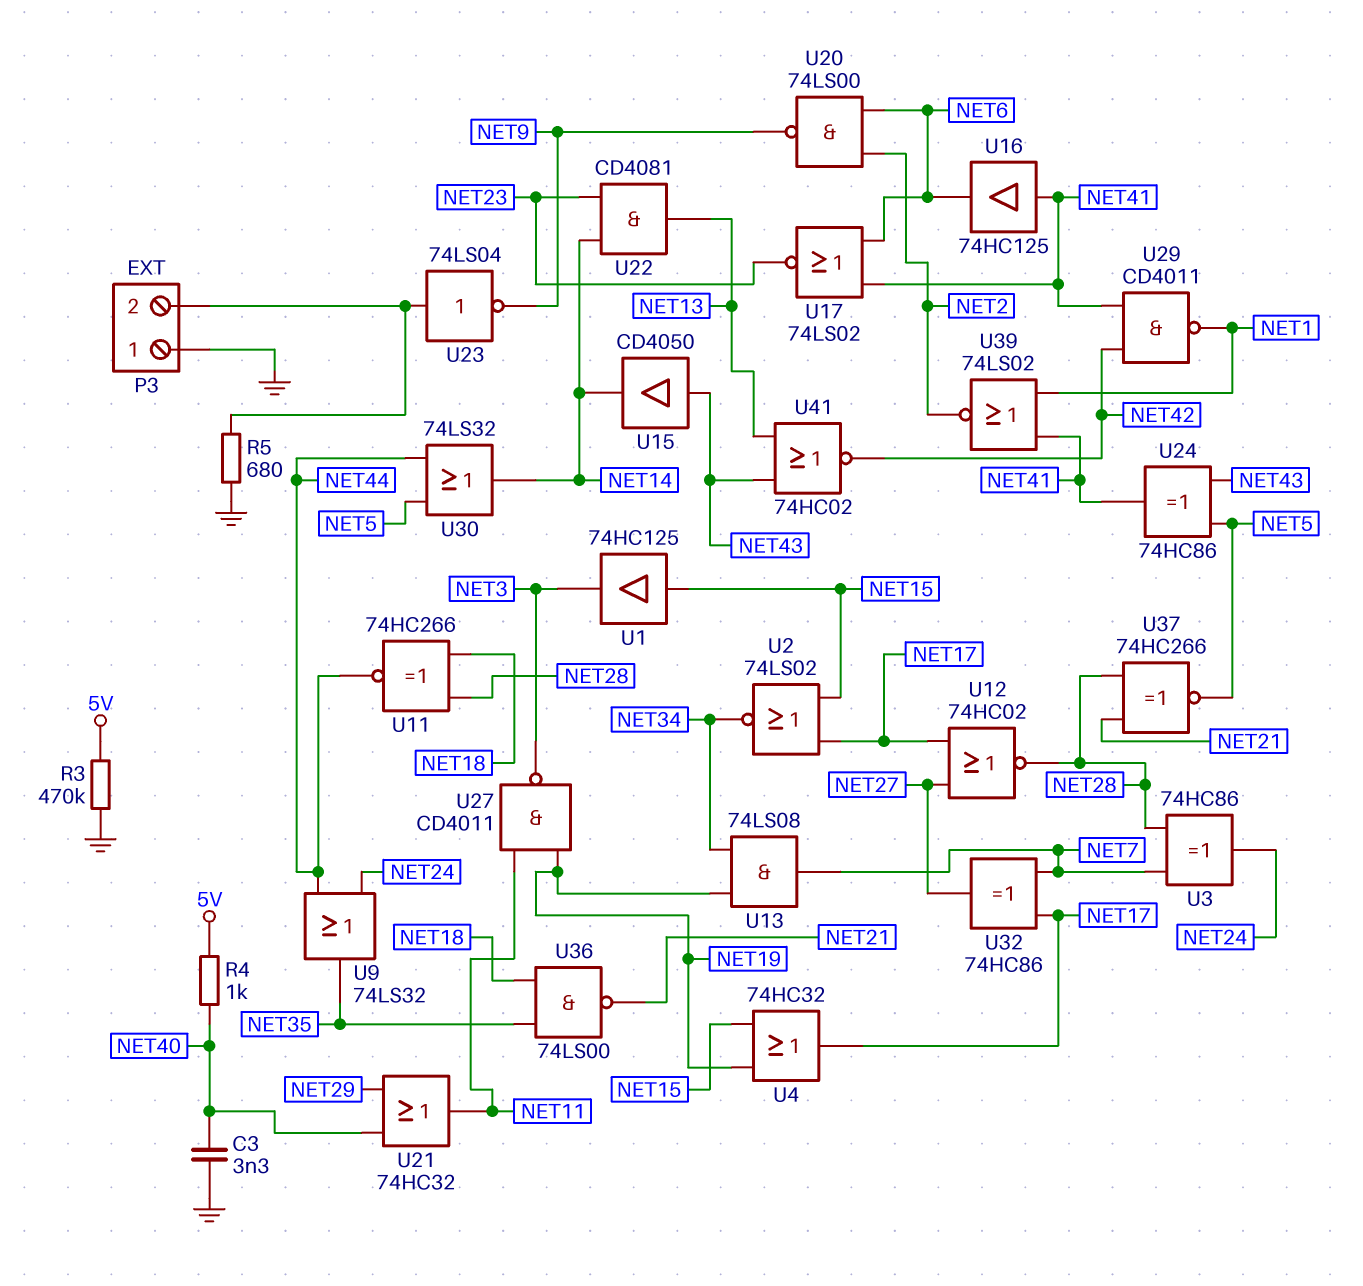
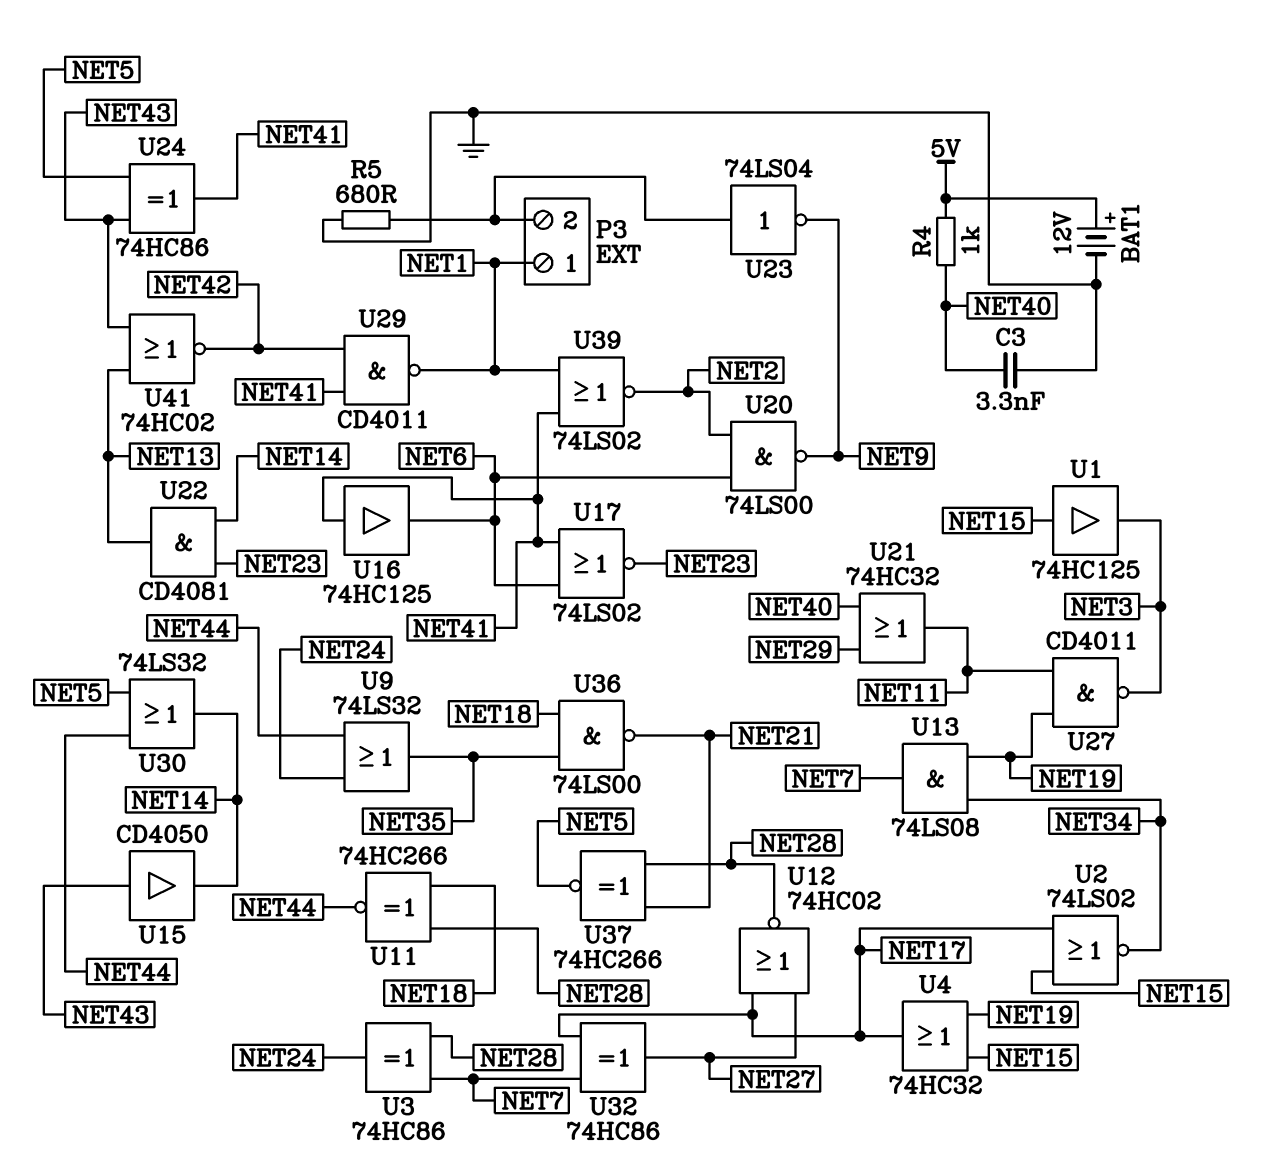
BAT1: none -> 12V (plus 5V, minus GND)
P3 pin 1: GND -> NET1
R3: 470k (5V, GND) -> none

